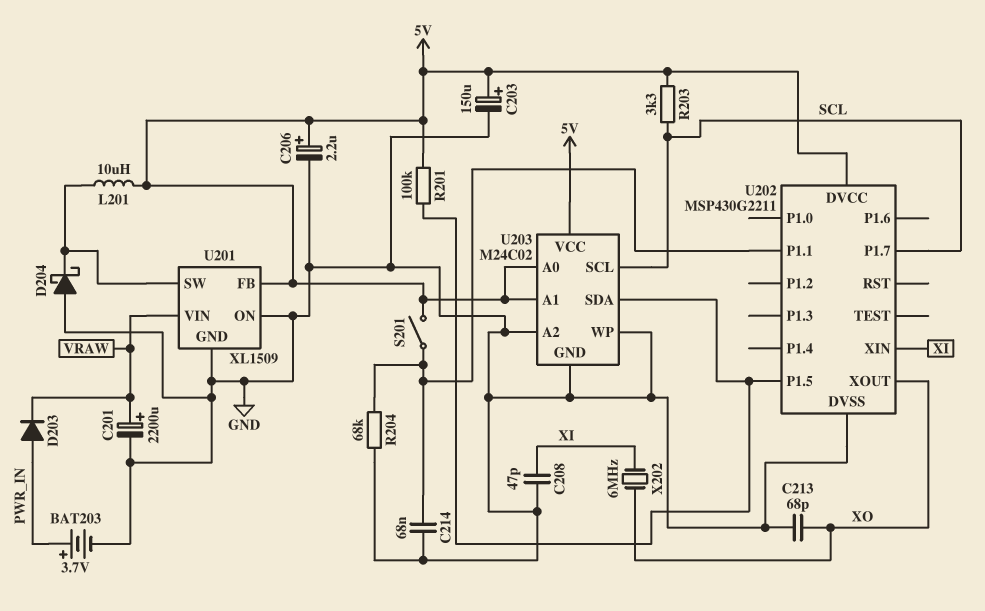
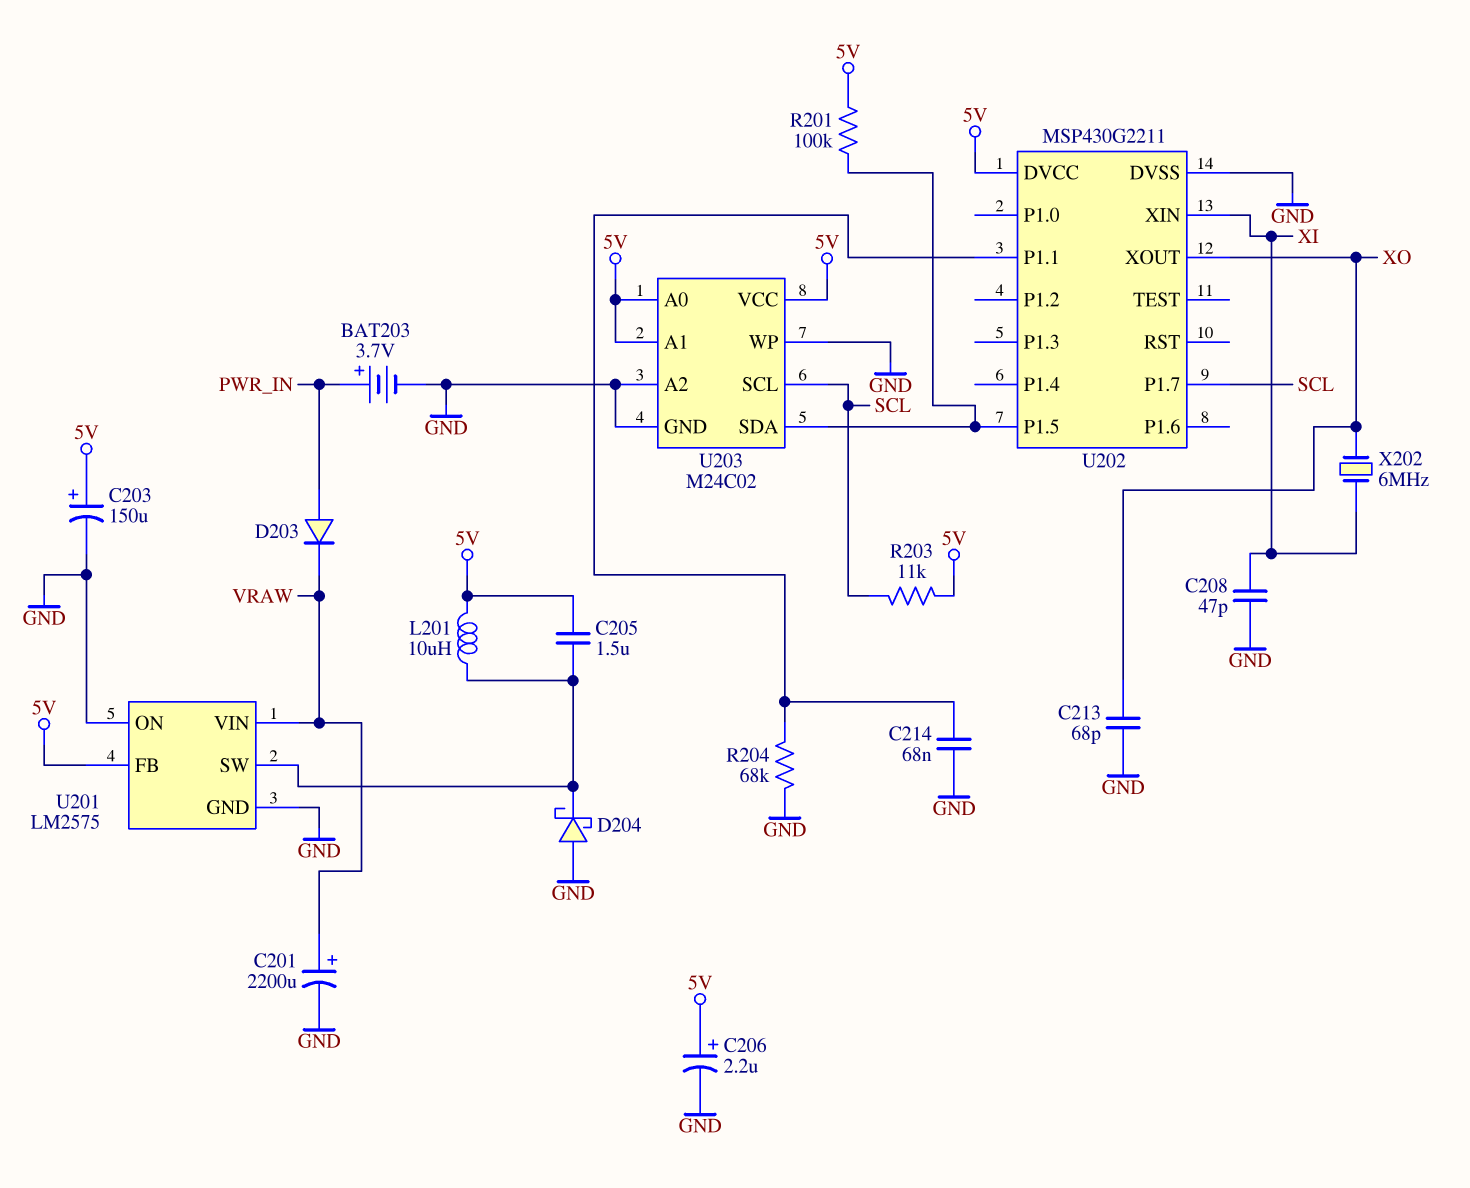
C205: none -> 1.5uF (5V, U201/SW)
R203: 3.3k (5V, SCL) -> 11k (5V, SCL)
S201: switch (5V, U202/P1.1) -> none
U201: XL1509 -> LM2575

